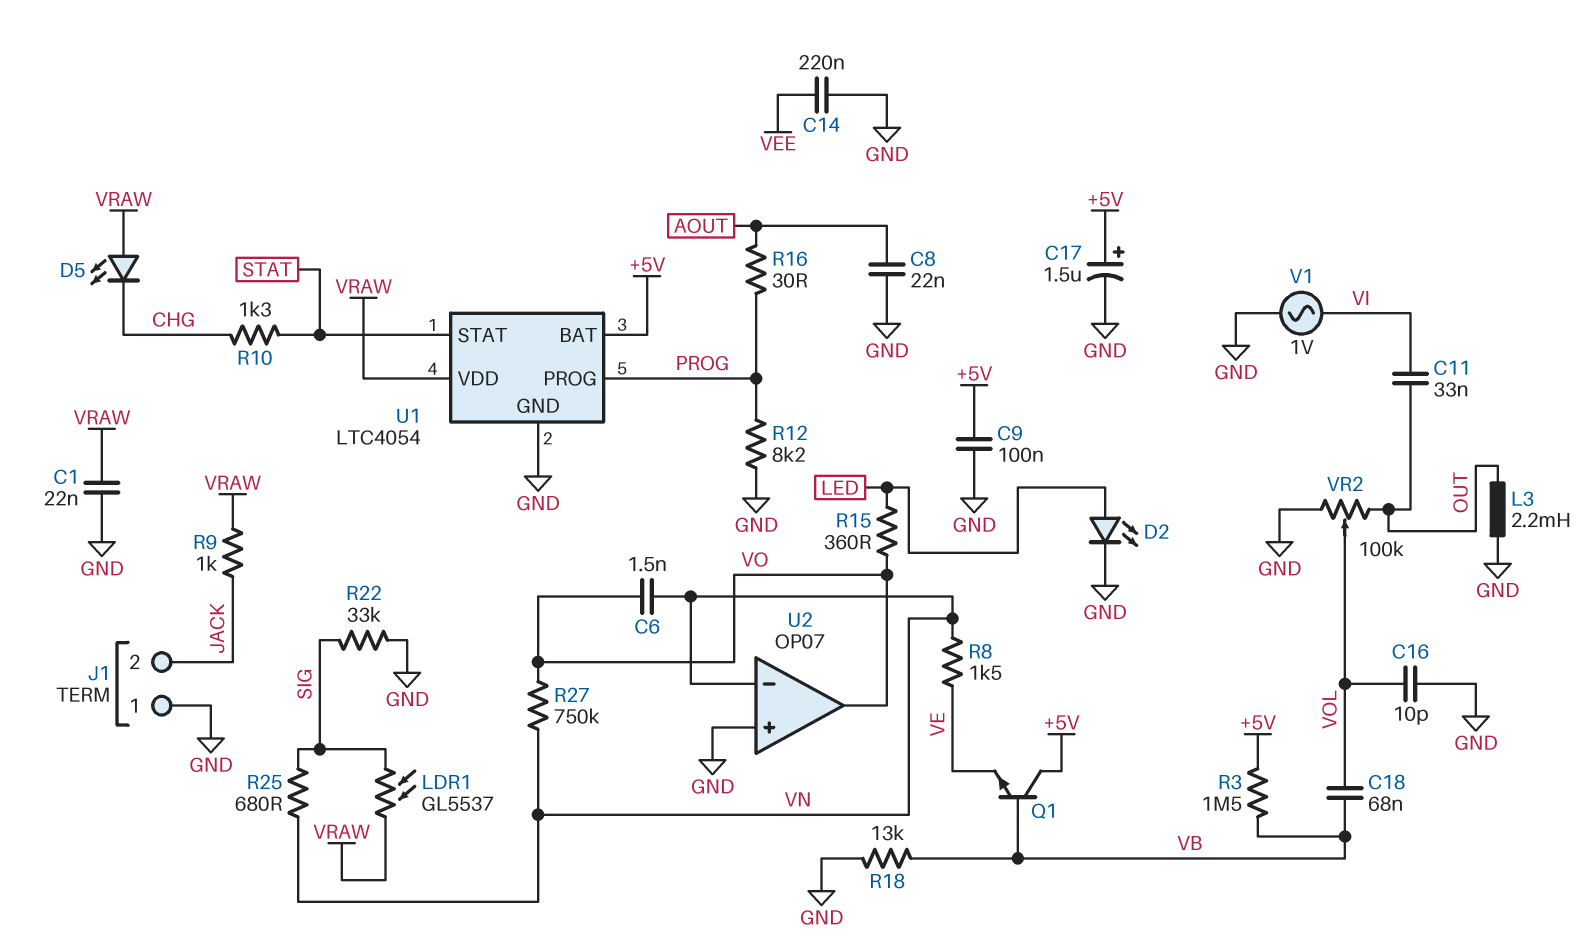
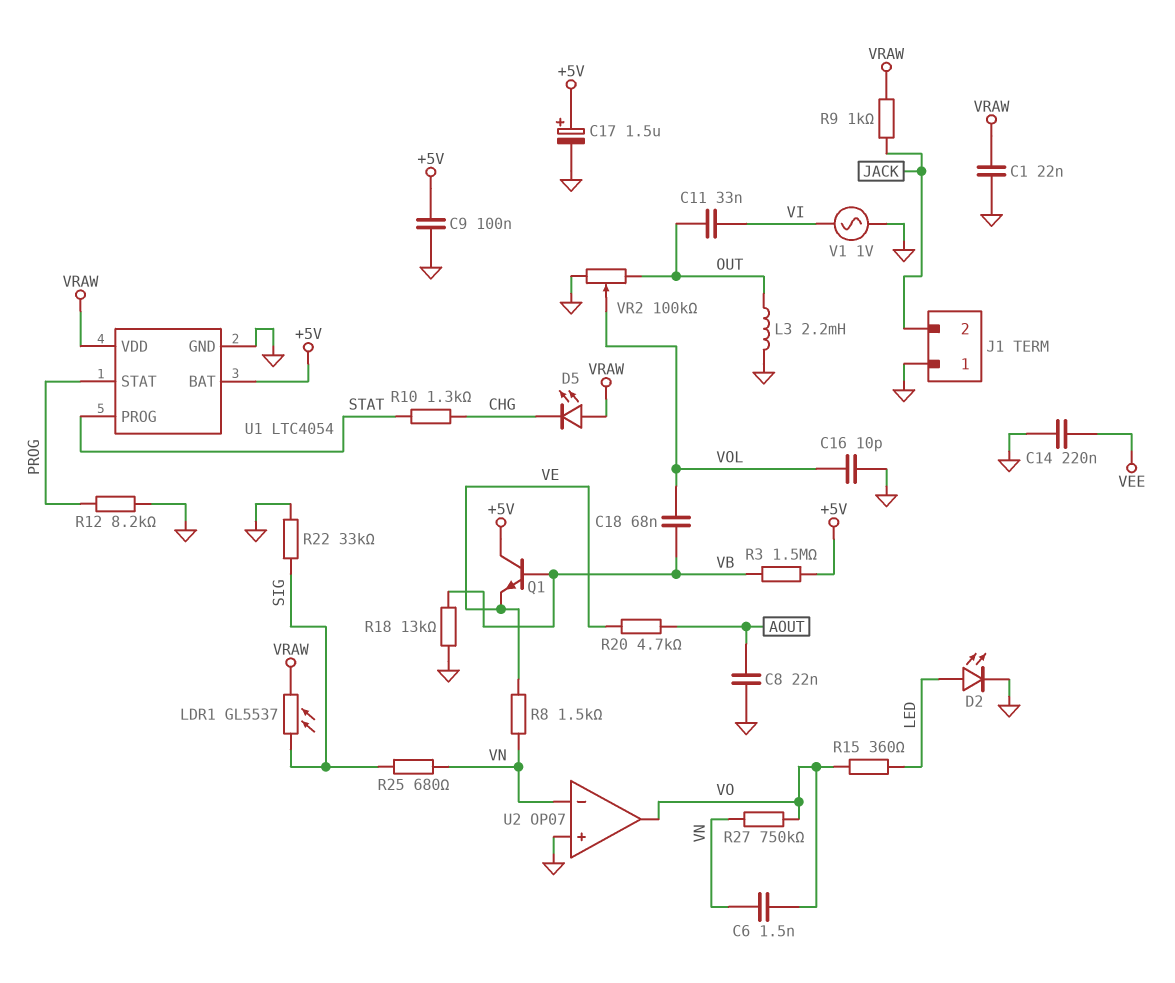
R16: 30 (AOUT, PROG) -> none
R20: none -> 4.7k (AOUT, VE)
U1 pin PROG: PROG -> STAT
U1 pin STAT: STAT -> PROG

